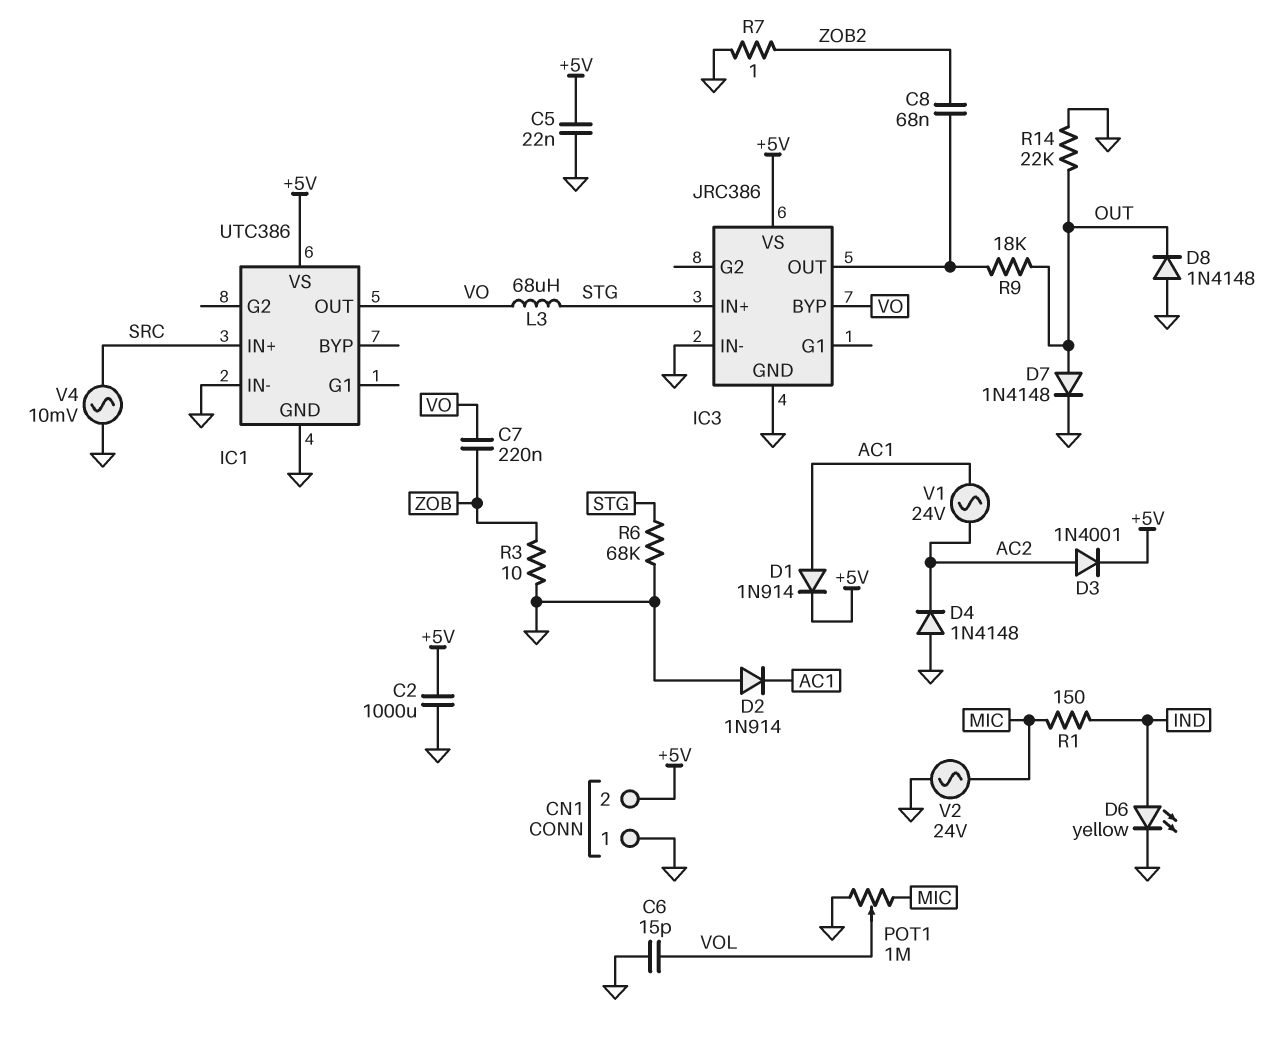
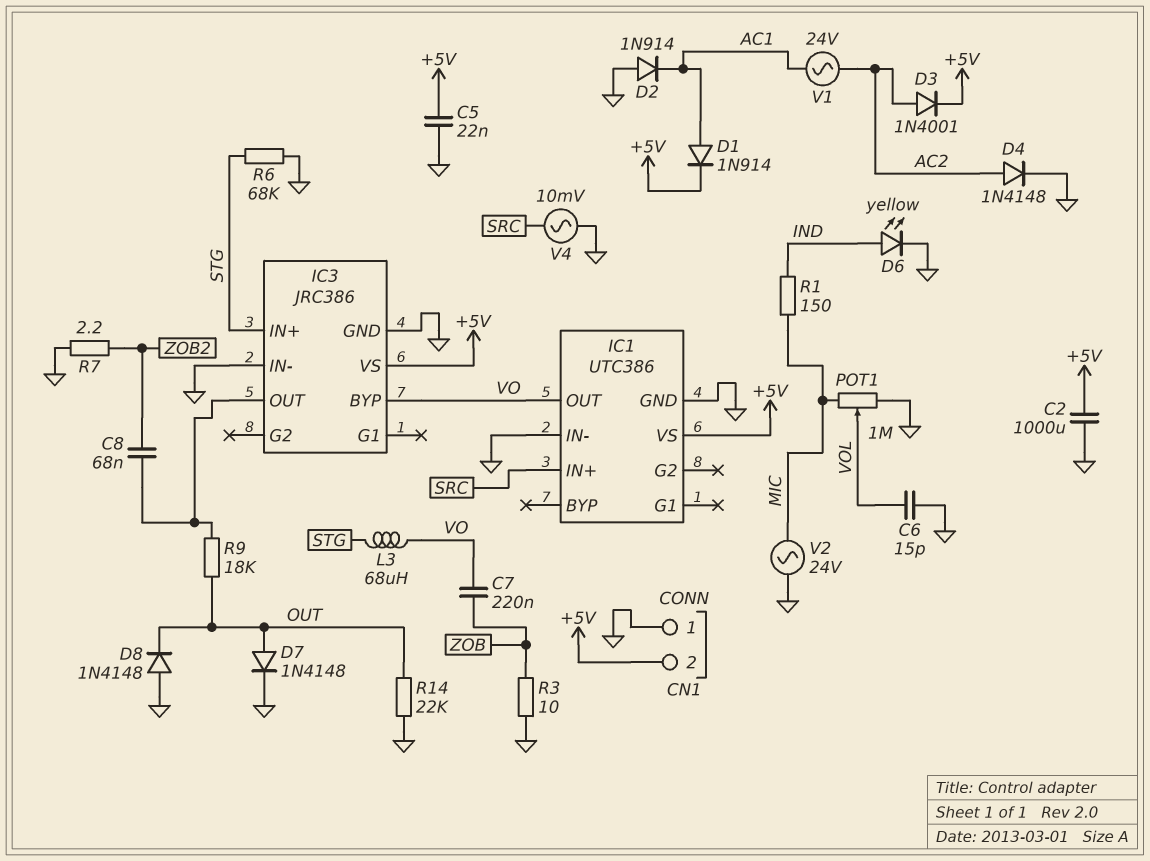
D4: diode 1N4148 (A GND, K AC2) -> diode 1N4148 (A AC2, K GND)
R7: 1 (GND, ZOB2) -> 2.2 (GND, ZOB2)

